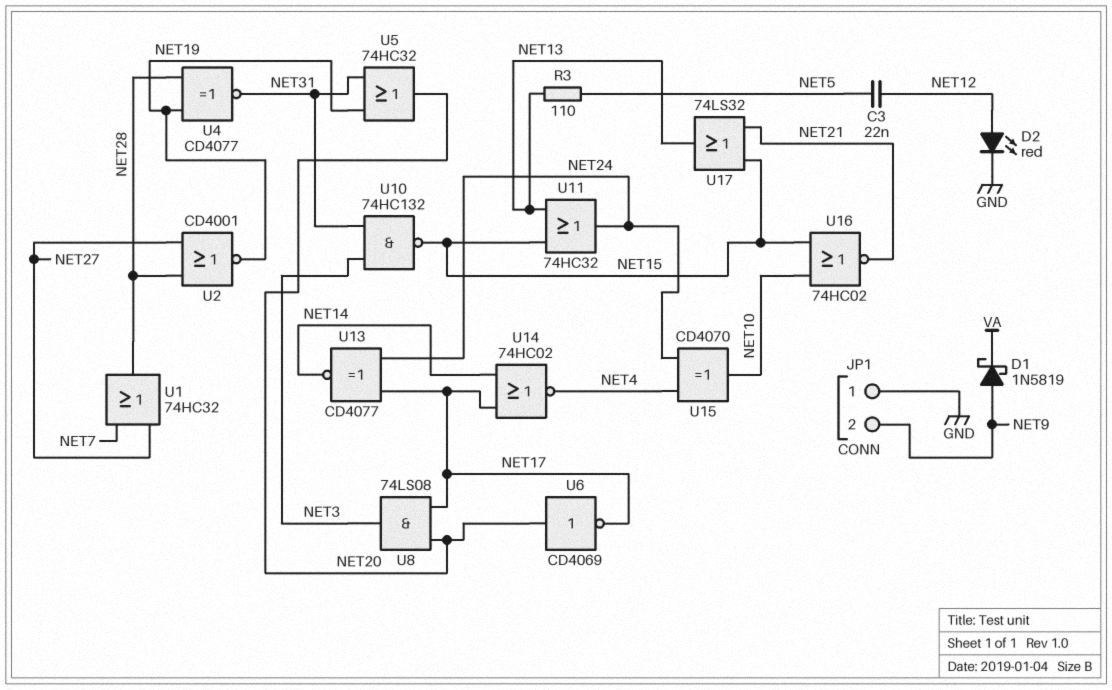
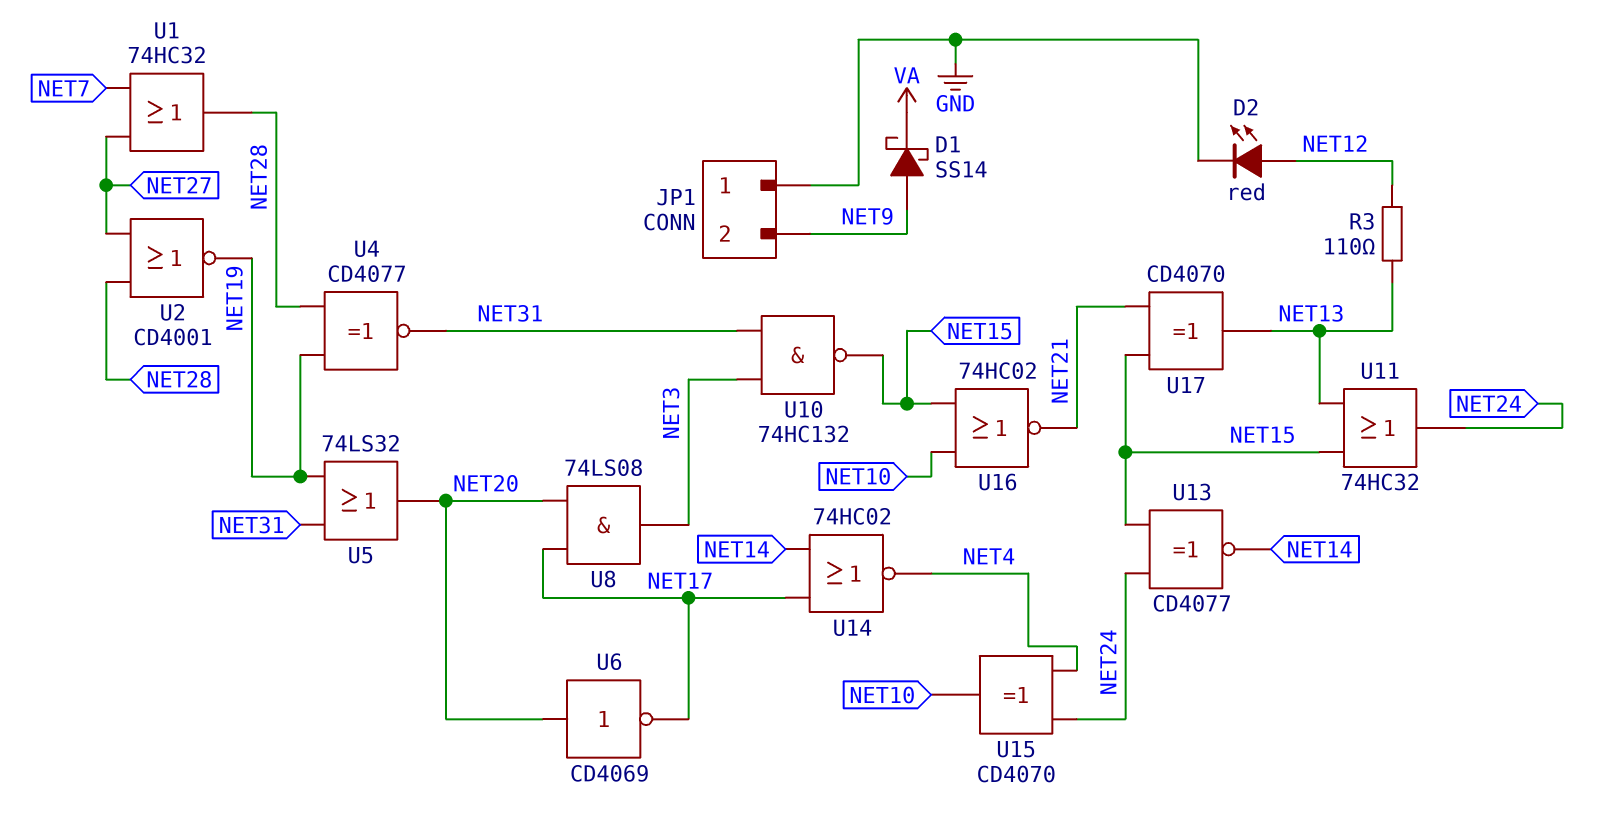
C3: 22nF (NET5, NET12) -> none
D1: schottky 1N5819 (A NET9, K VA) -> schottky SS14 (A NET9, K VA)
R3: 110 (NET5, NET13) -> 110 (NET12, NET13)
U5: OR 74HC32 (in NET19, in NET31, out NET20) -> OR 74LS32 (in NET19, in NET31, out NET20)
U13: XNOR CD4077 (in NET17, in NET24, out NET14) -> XNOR CD4077 (in NET15, in NET24, out NET14)
U17: OR 74LS32 (in NET15, in NET21, out NET13) -> XOR CD4070 (in NET15, in NET21, out NET13)

